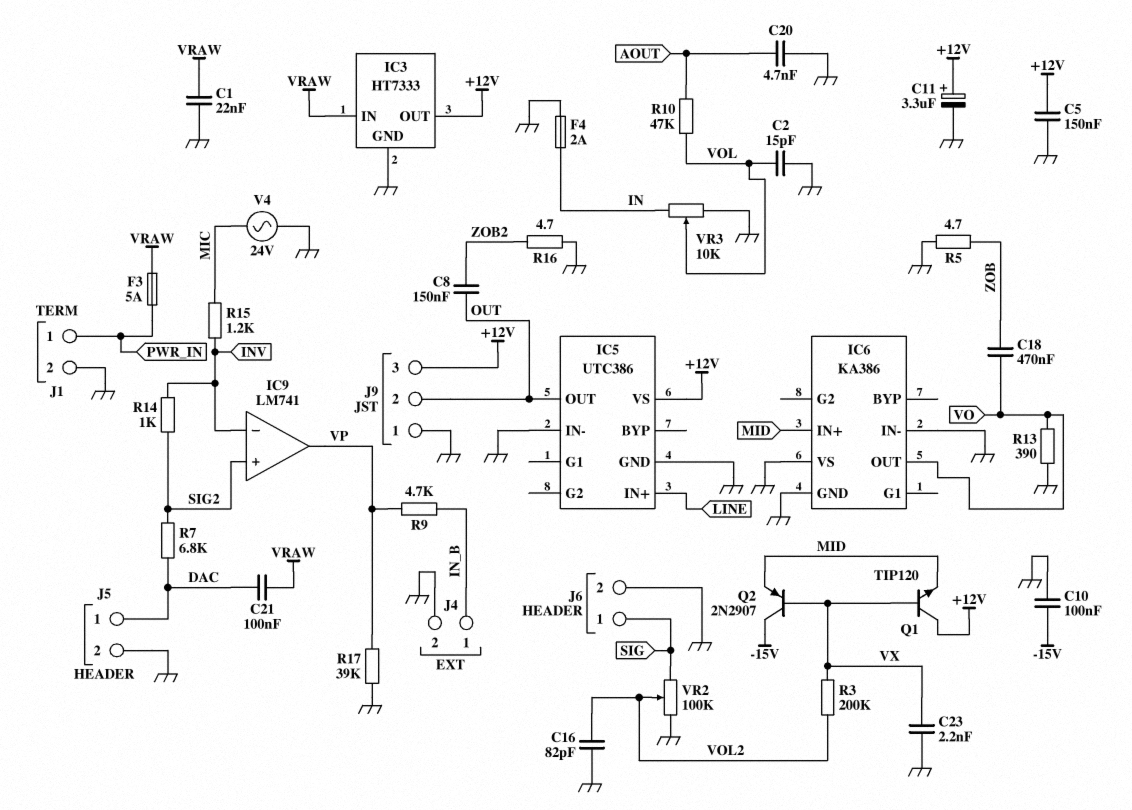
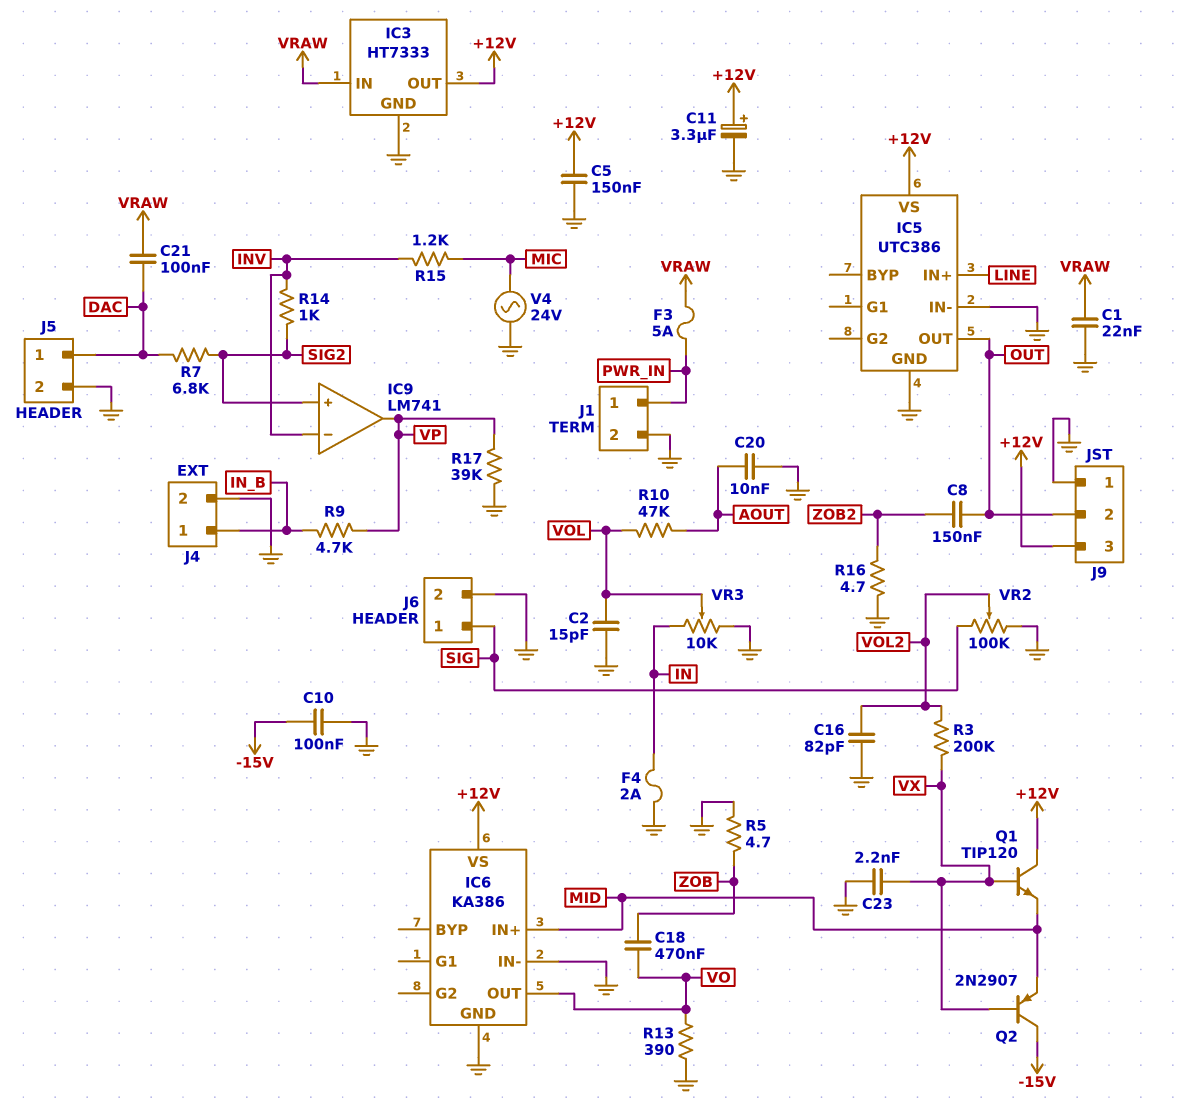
C20: 4.7nF (AOUT, GND) -> 10nF (AOUT, GND)
IC6 pin VS: GND -> +12V

